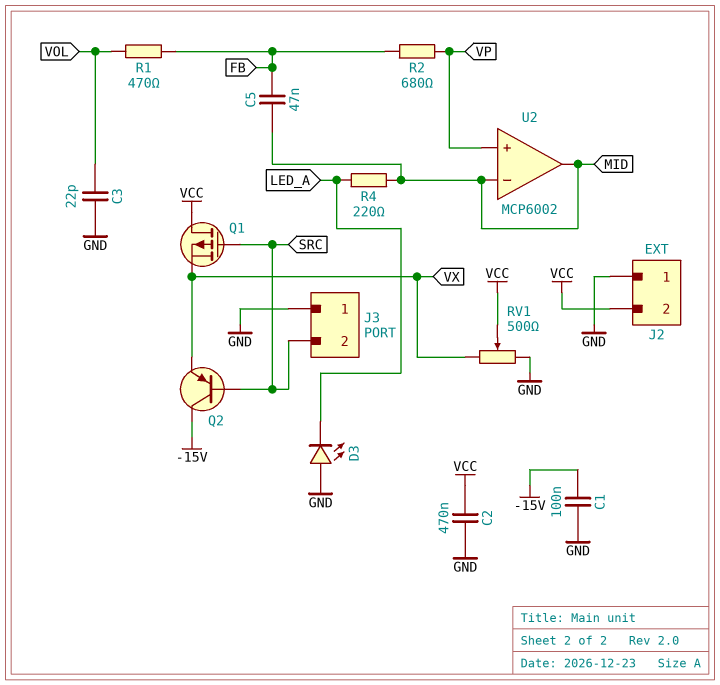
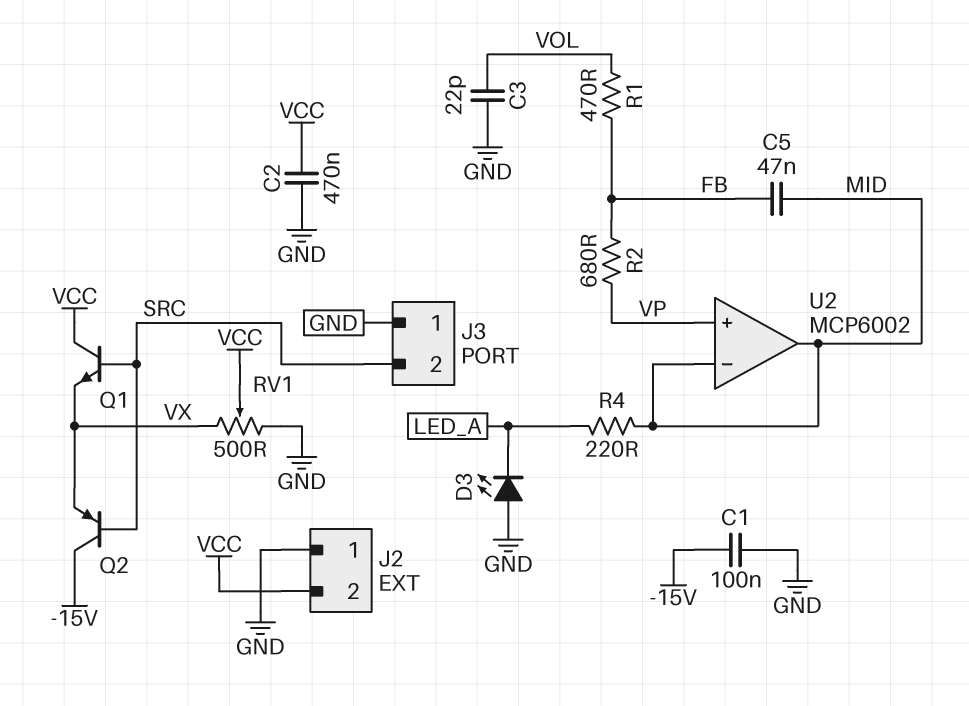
Q1: PMOS (G SRC, D VCC, S VX) -> NPN (B SRC, C VCC, E VX)

